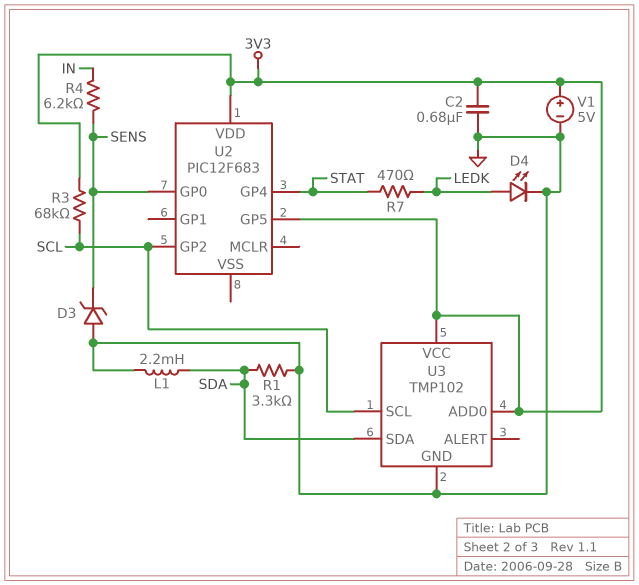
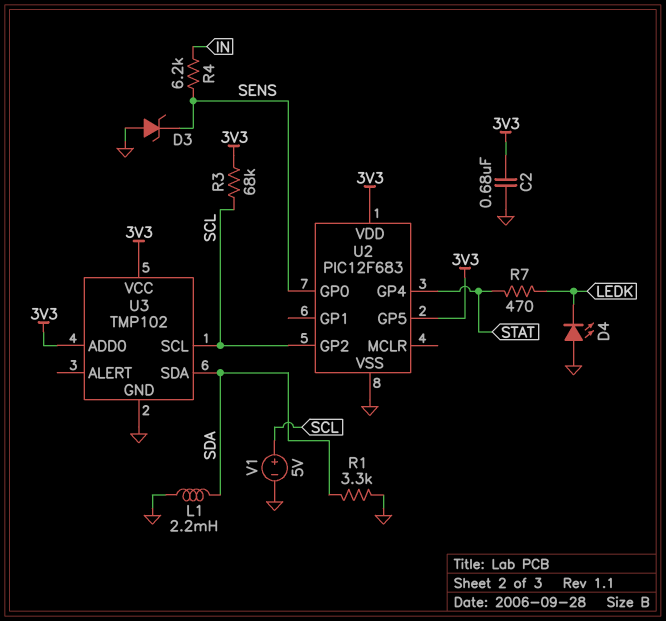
D4: LED (A LEDK, K GND) -> LED (A GND, K LEDK)
U2 pin VSS: none -> GND
V1: 5V (plus 3V3, minus GND) -> 5V (plus SCL, minus GND)

